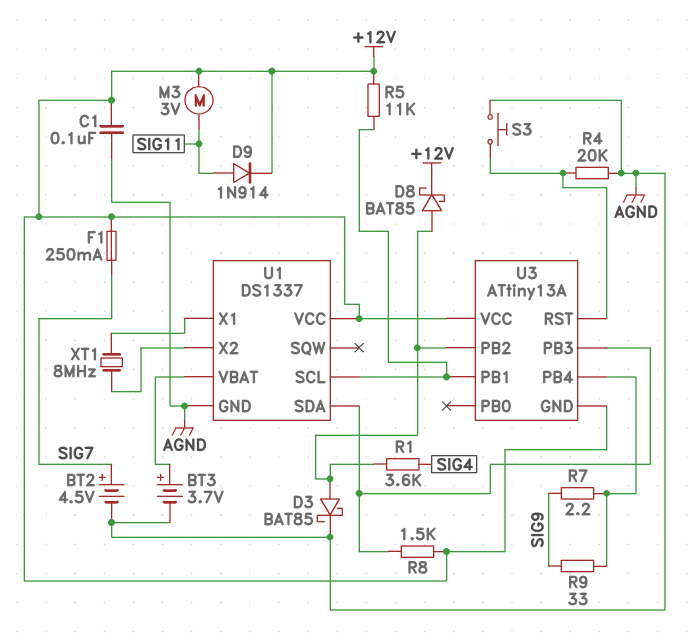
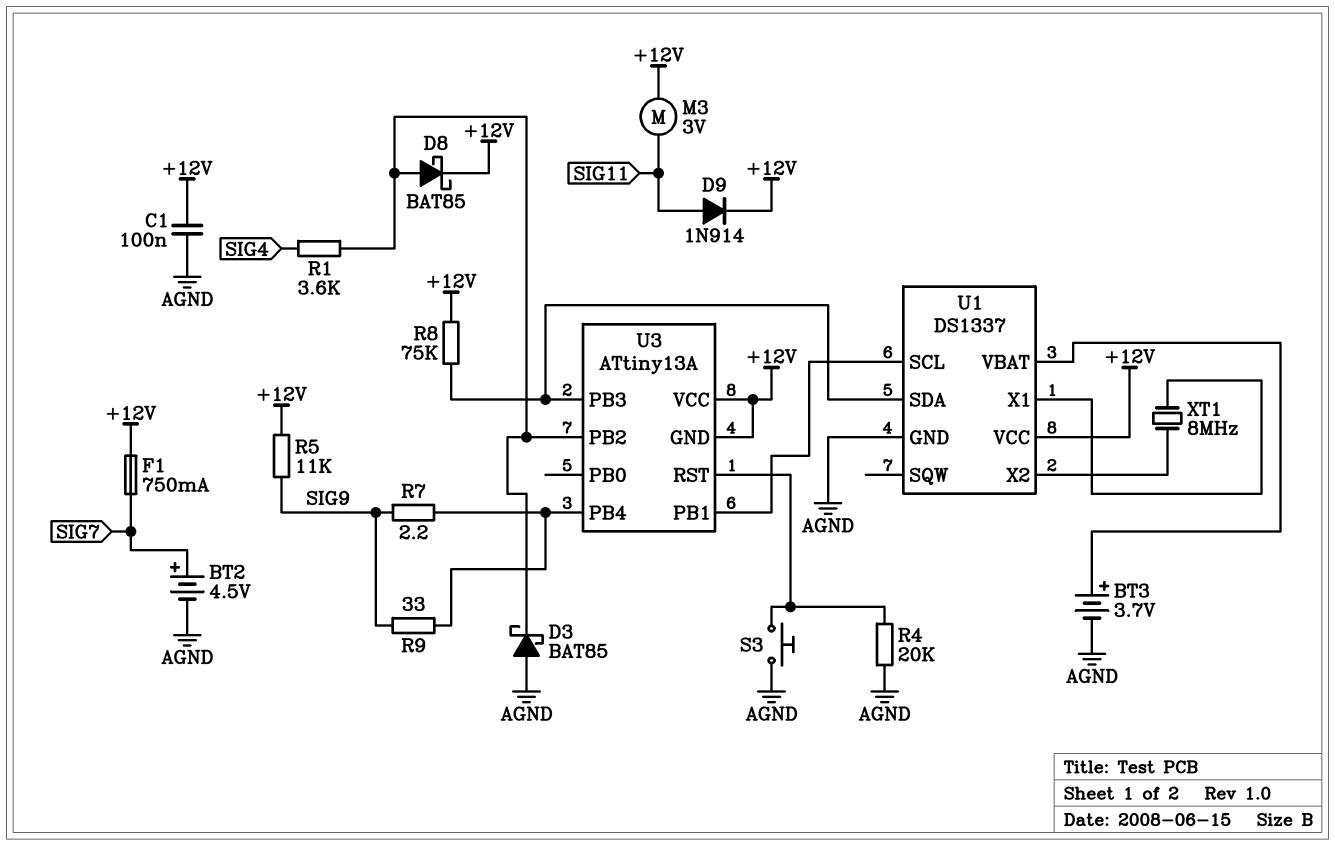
D3: schottky BAT85 (A U3/PB2, K AGND) -> schottky BAT85 (A AGND, K U3/PB2)
F1: 250mA (+12V, SIG7) -> 750mA (+12V, SIG7)
R5: 11k (+12V, U1/SCL) -> 11k (+12V, SIG9)
R8: 1.5k (+12V, U1/SDA) -> 75k (+12V, U1/SDA)

